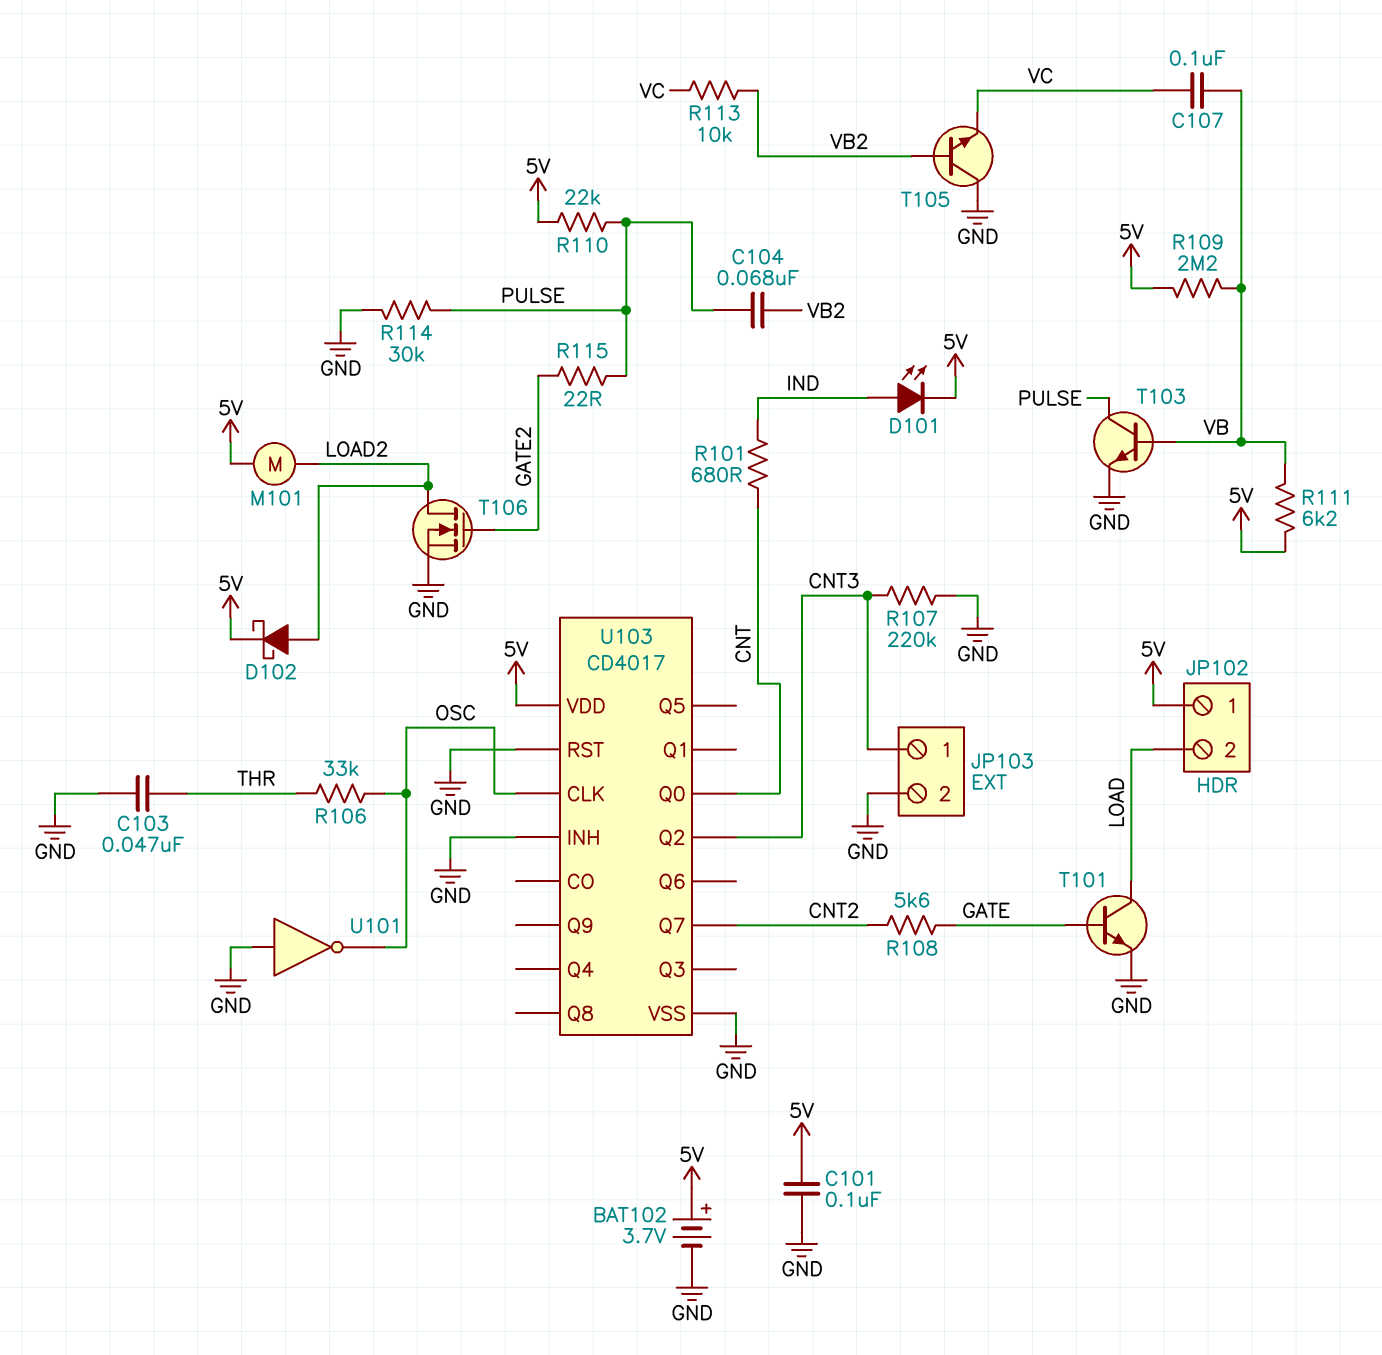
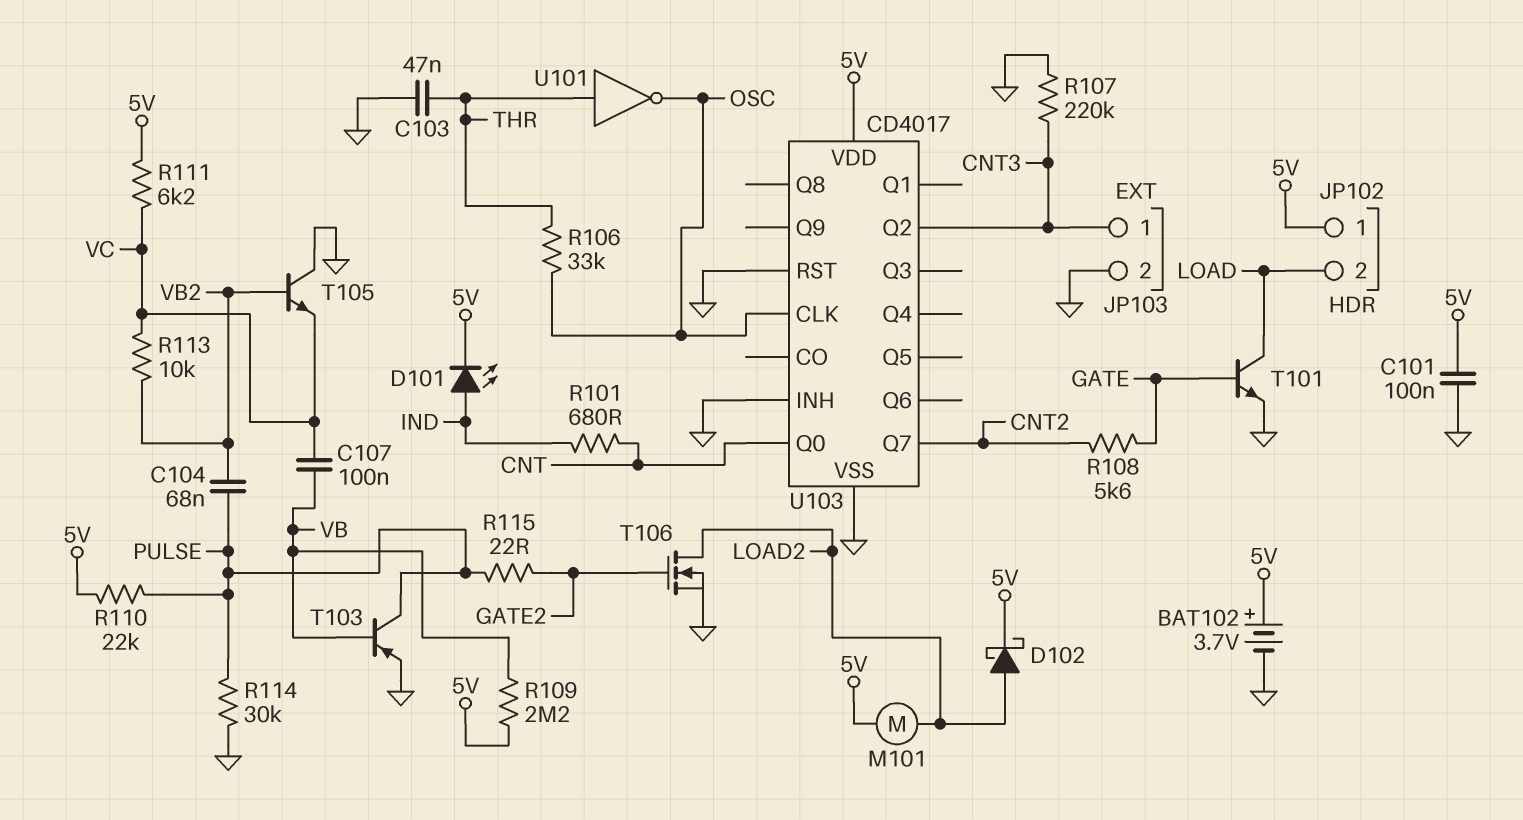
R111: 6.2k (5V, VB) -> 6.2k (5V, VC)
T103: NPN (B VB, C PULSE, E GND) -> PNP (B VB, C PULSE, E GND)
U101: NOT (in GND, out OSC) -> NOT (in THR, out OSC)

